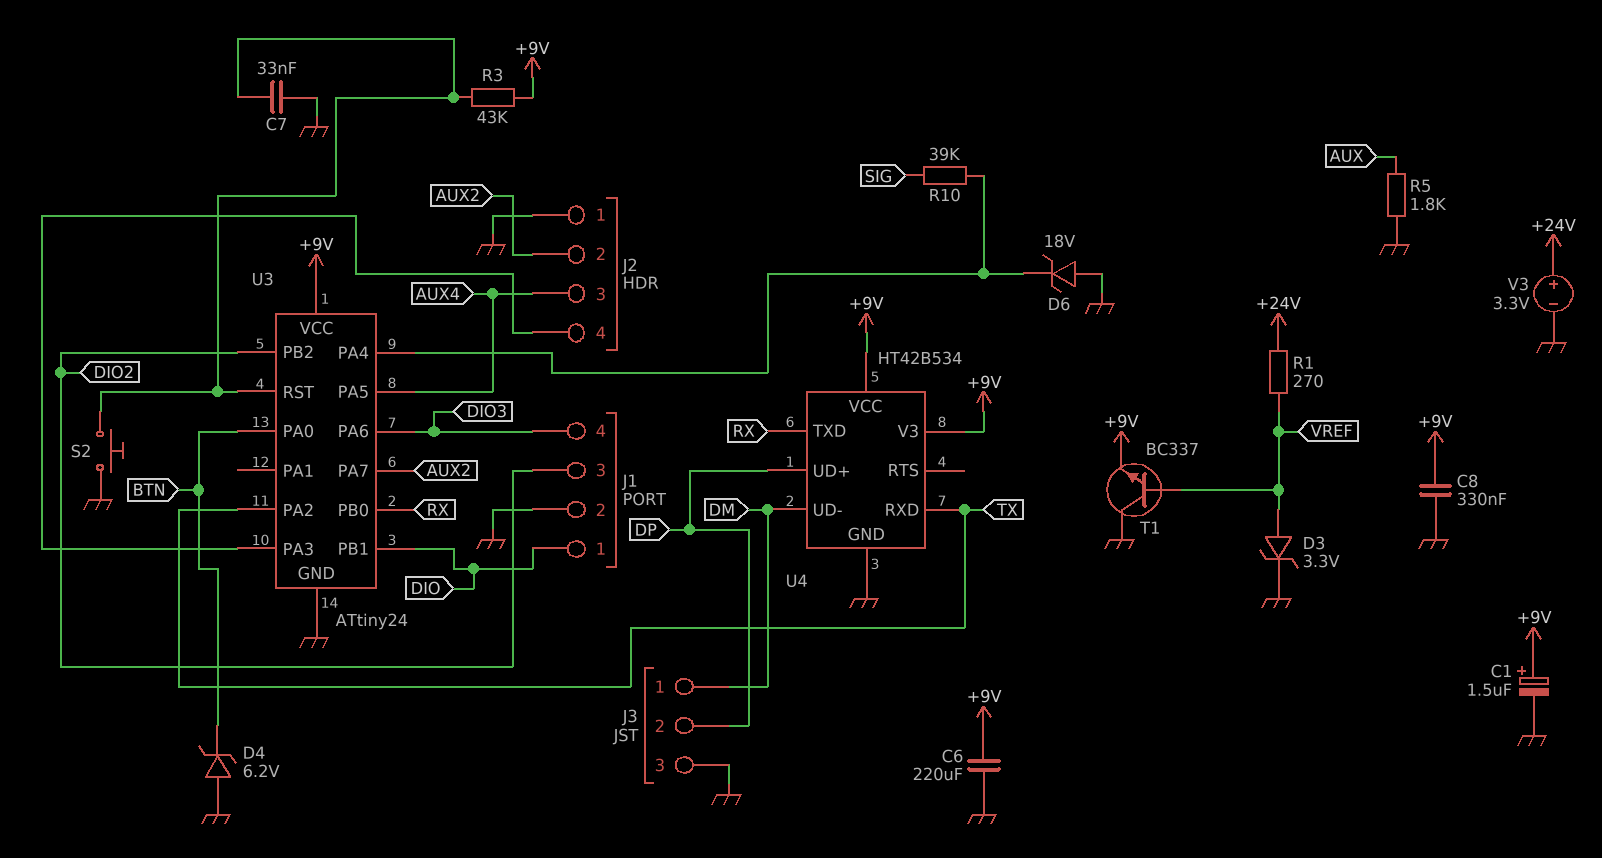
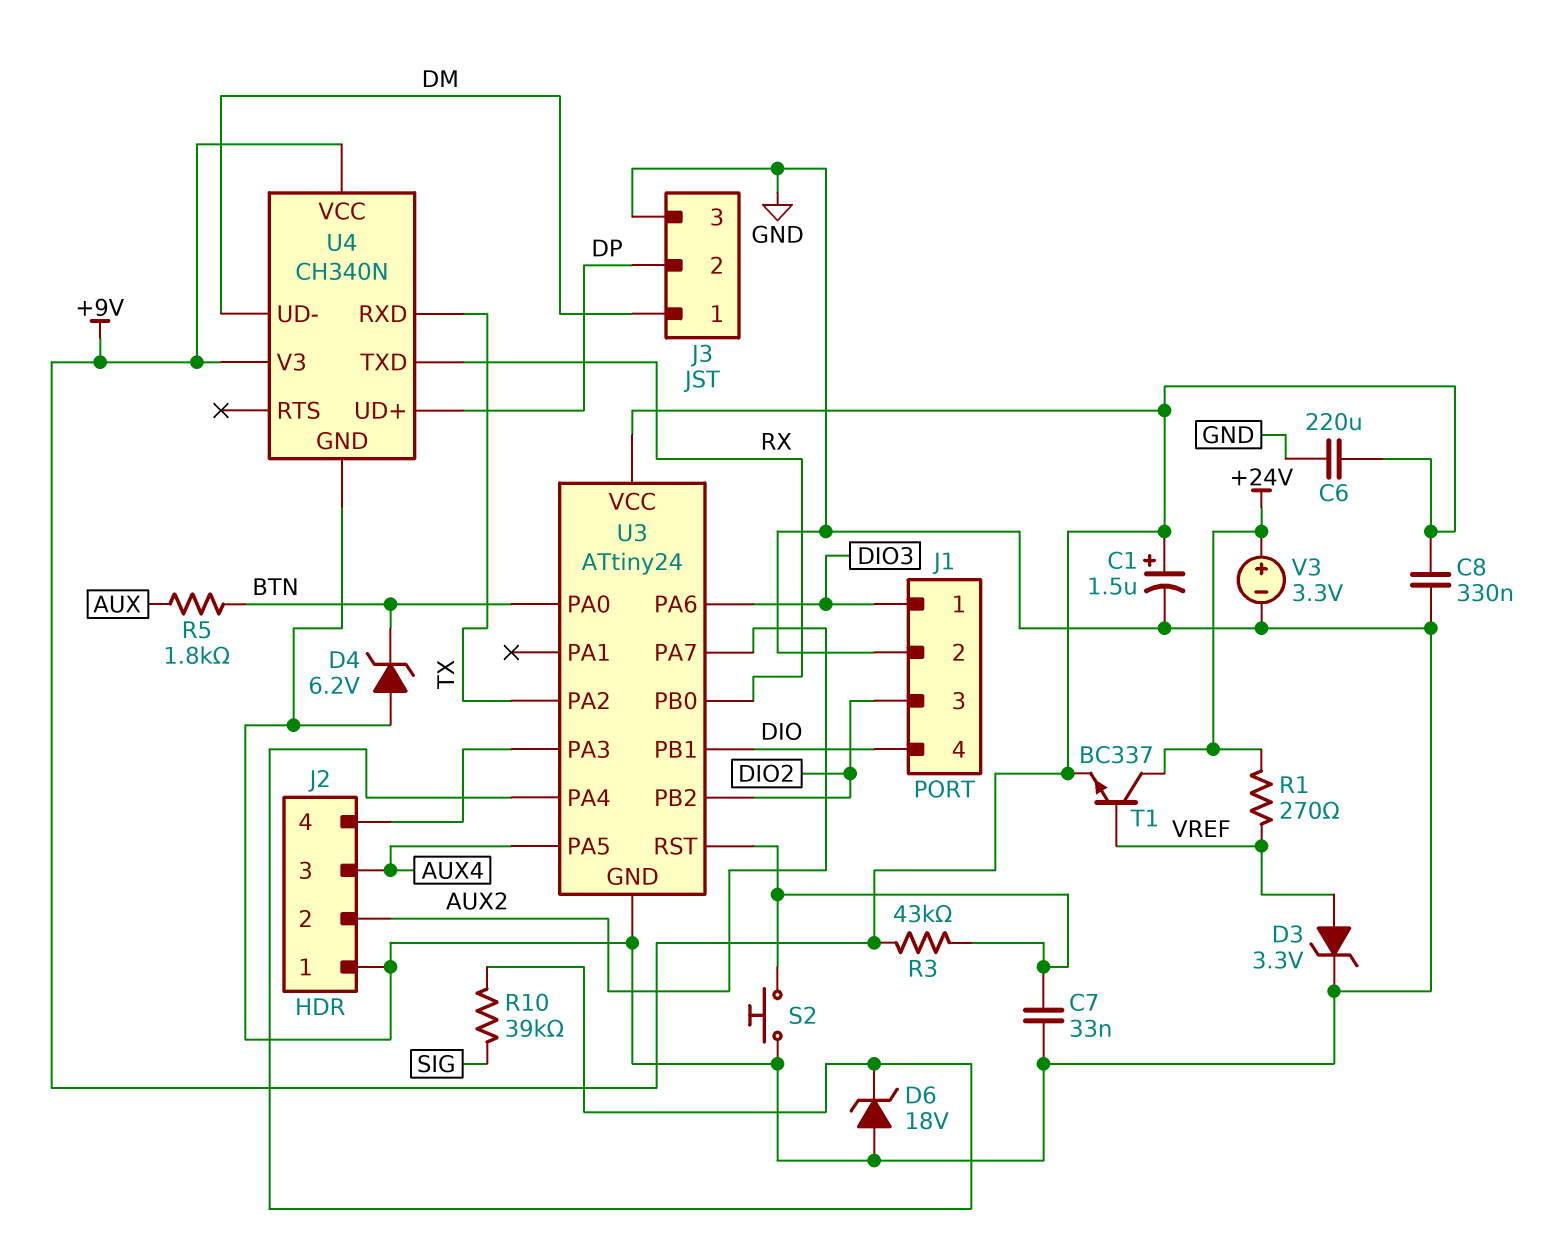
J1 pin 1: DIO -> DIO3
J1 pin 4: DIO3 -> DIO
R5: 1.8k (AUX, GND) -> 1.8k (AUX, BTN)
T1: NPN BC337 (B VREF, C GND, E +9V) -> NPN BC337 (B VREF, C +24V, E +9V)
U4: HT42B534 -> CH340N

